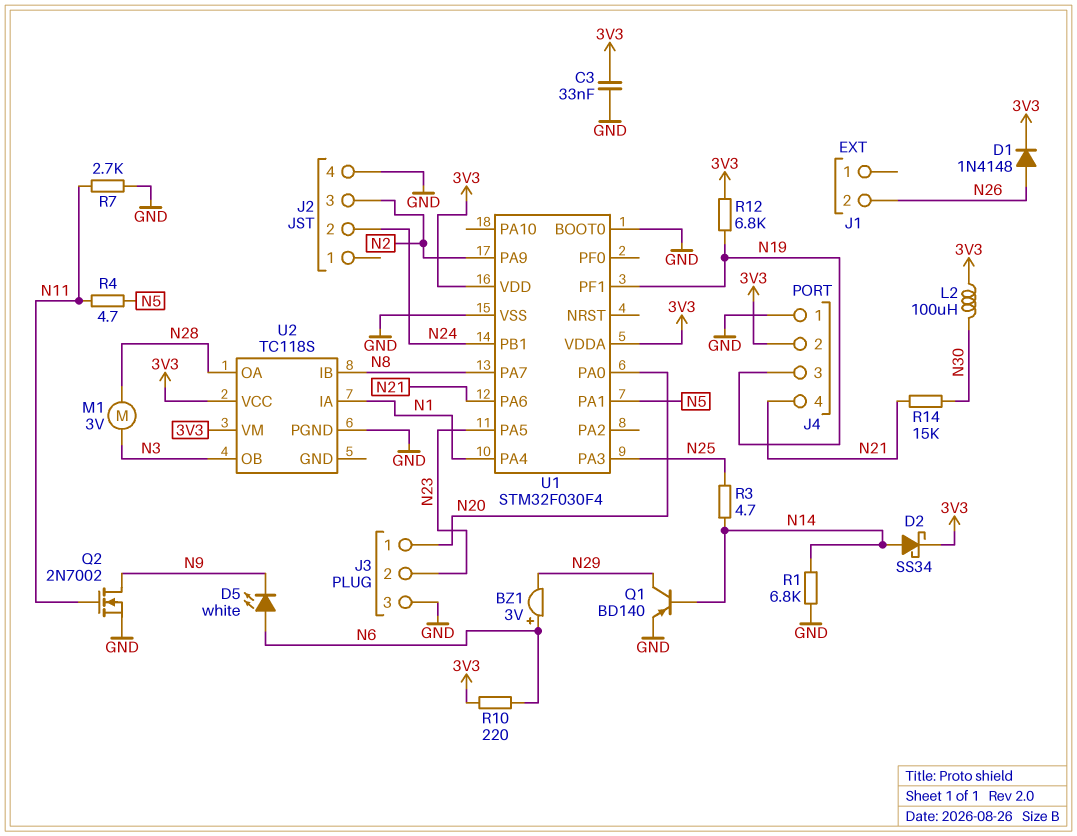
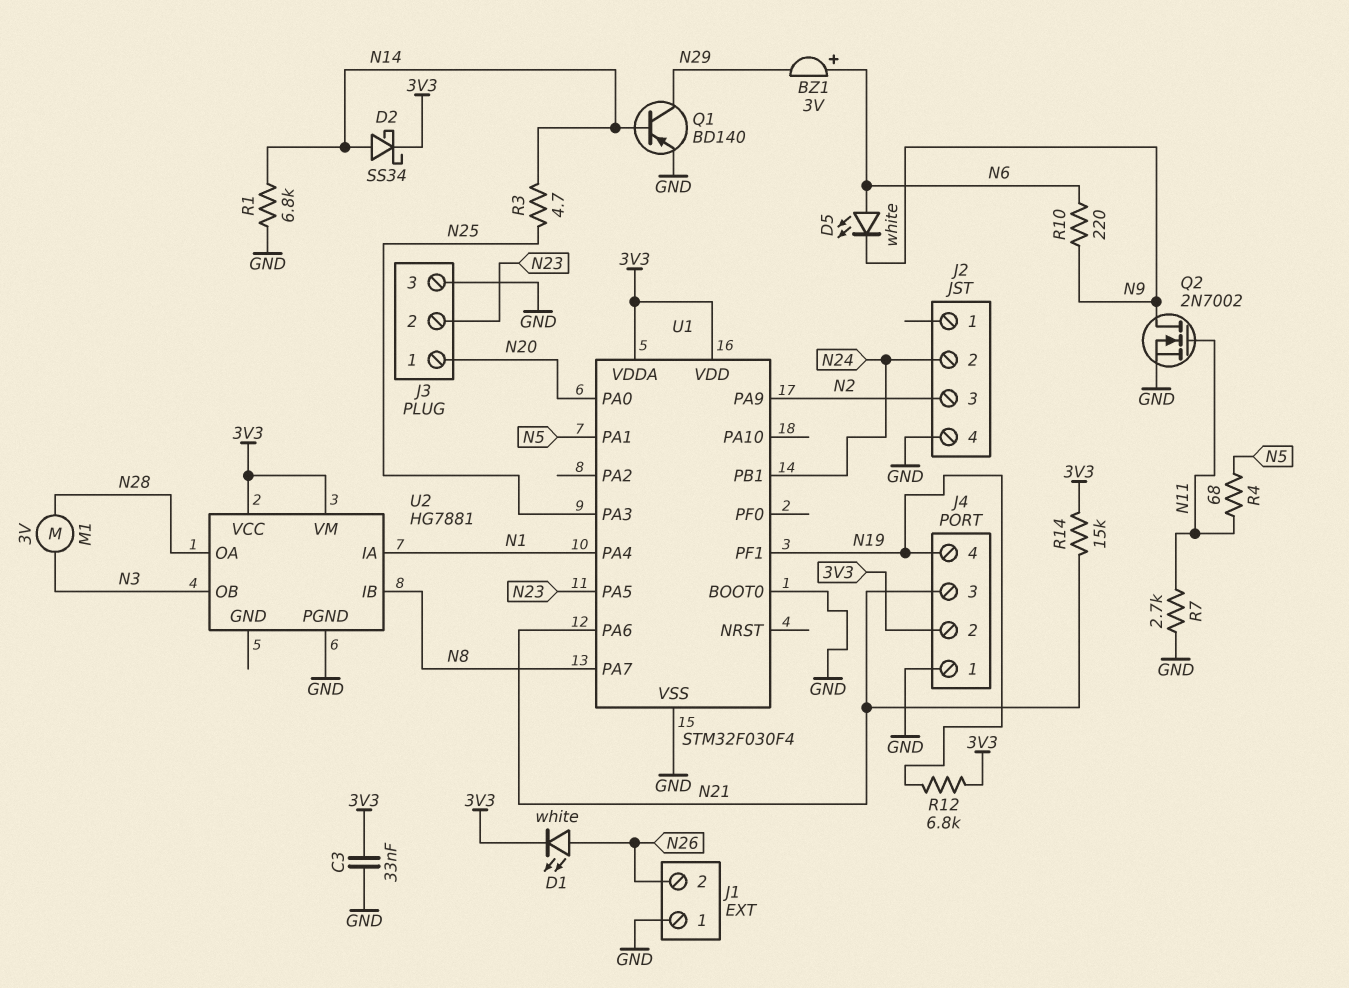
D1: diode 1N4148 (A N26, K 3V3) -> LED white (A N26, K 3V3)
J1 pin 1: none -> GND
J4 pin 3: N19 -> N21
J4 pin 4: N21 -> N19
L2: 100uH (3V3, N30) -> none
R4: 4.7 (N5, N11) -> 68 (N5, N11)
R10: 220 (3V3, N6) -> 220 (N6, N9)
R14: 15k (N21, N30) -> 15k (3V3, N21)
U2: TC118S -> HG7881

